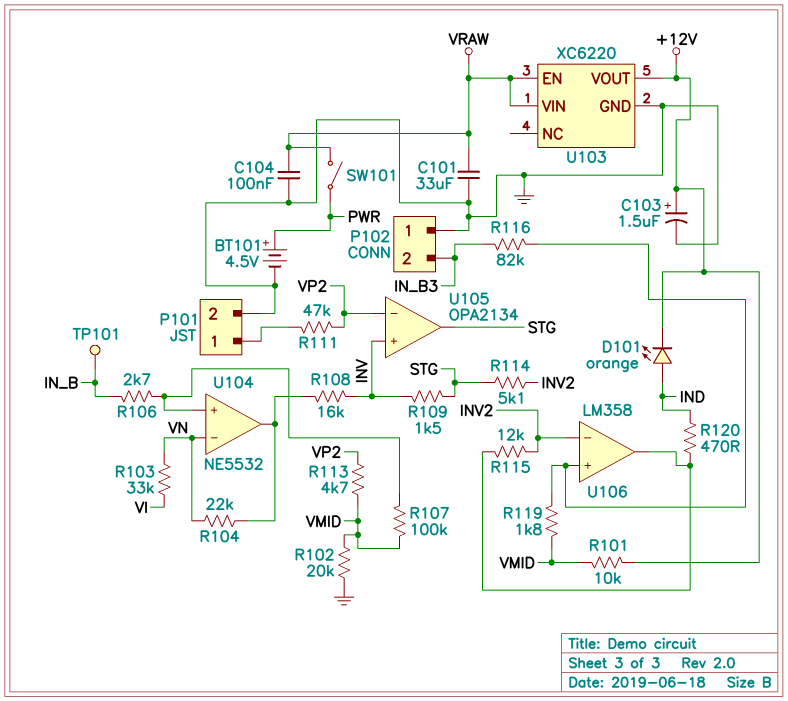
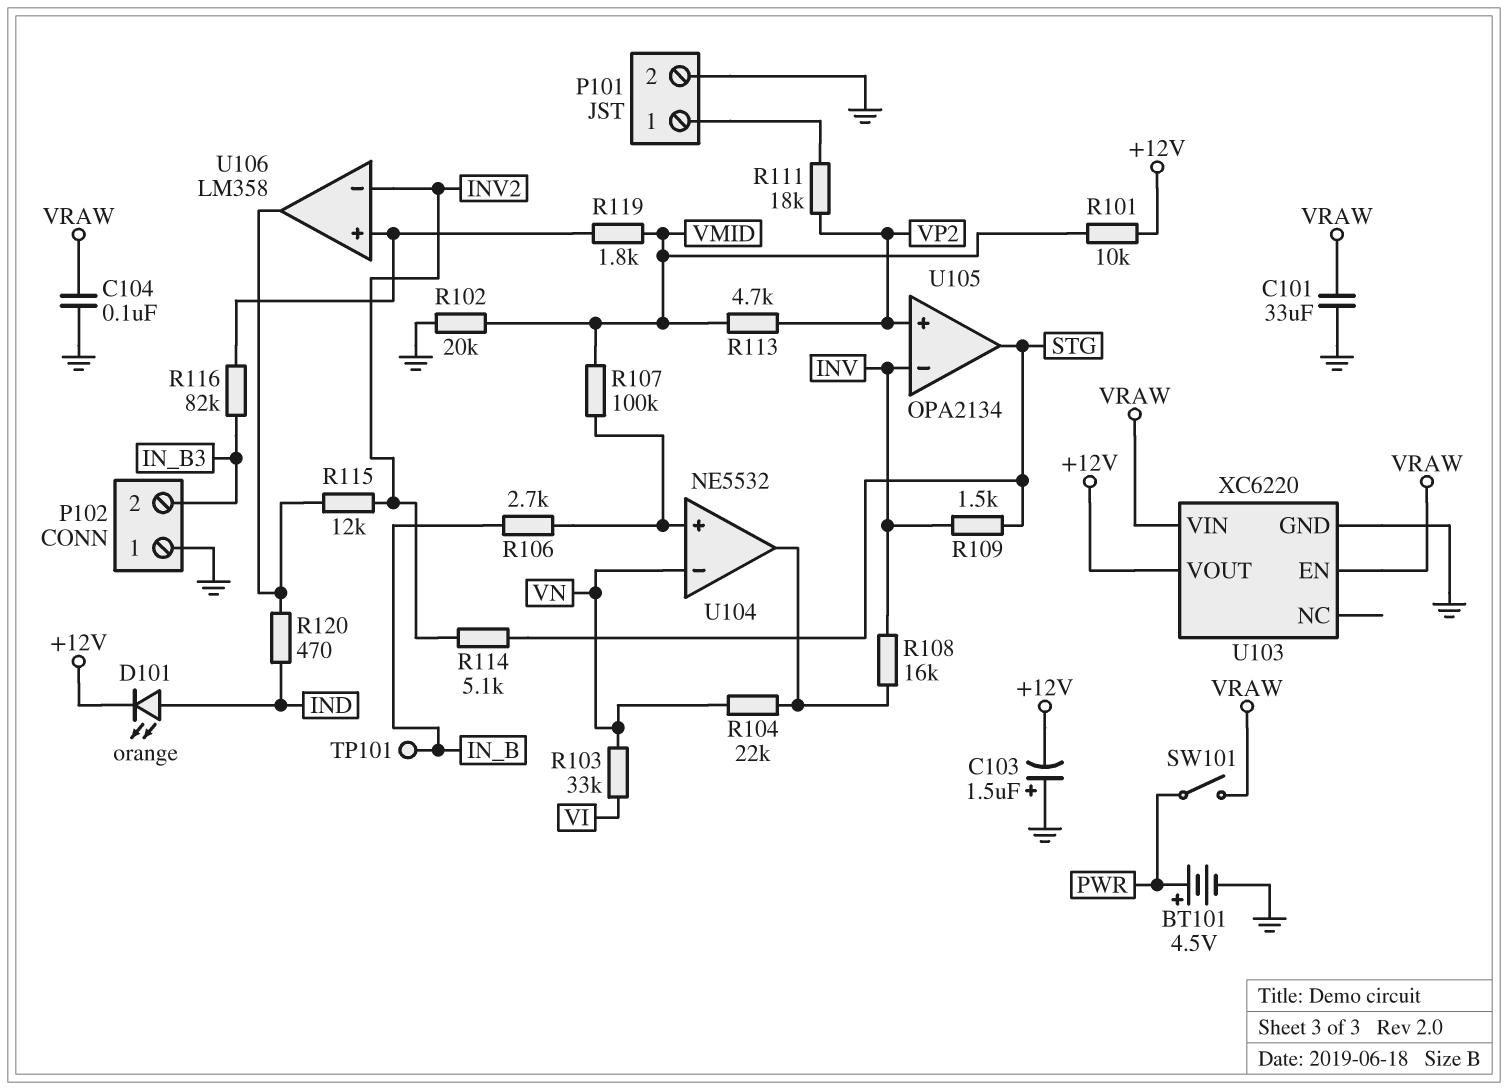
C103: 1.5uF (plus +12V, minus GND) -> 1.5uF (plus GND, minus +12V)
R111: 47k (P101/1, VP2) -> 18k (P101/1, VP2)
U105 pin in+: INV -> VP2
U105 pin in-: VP2 -> INV

